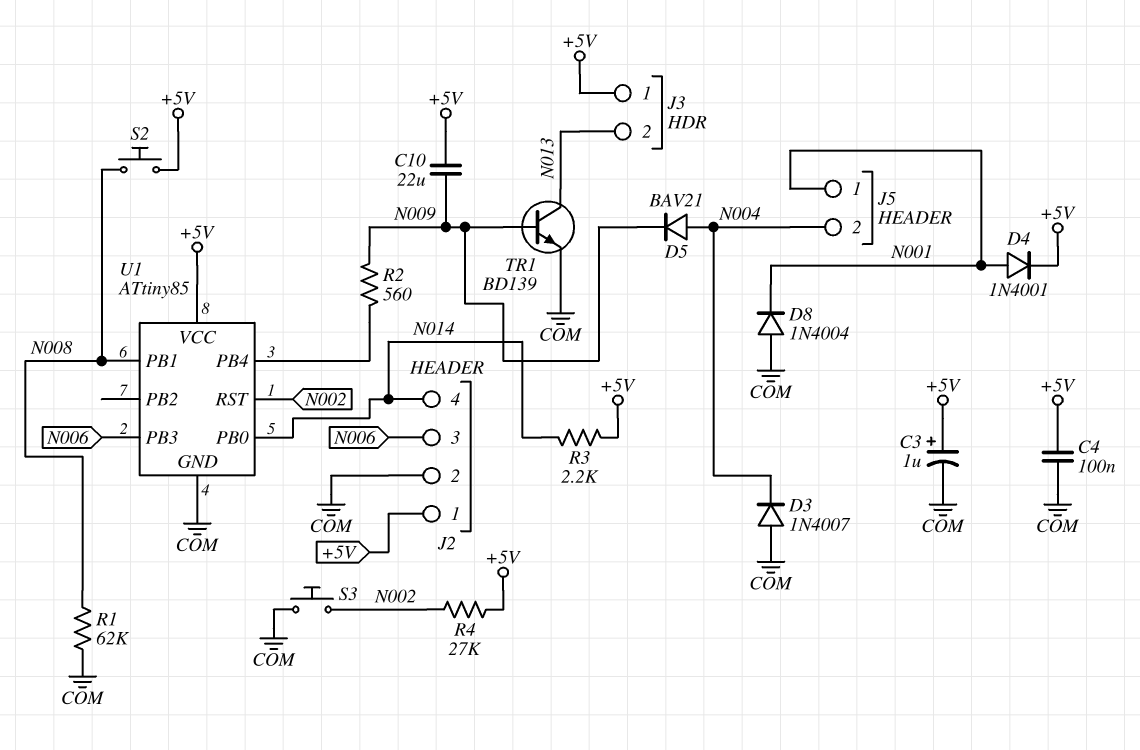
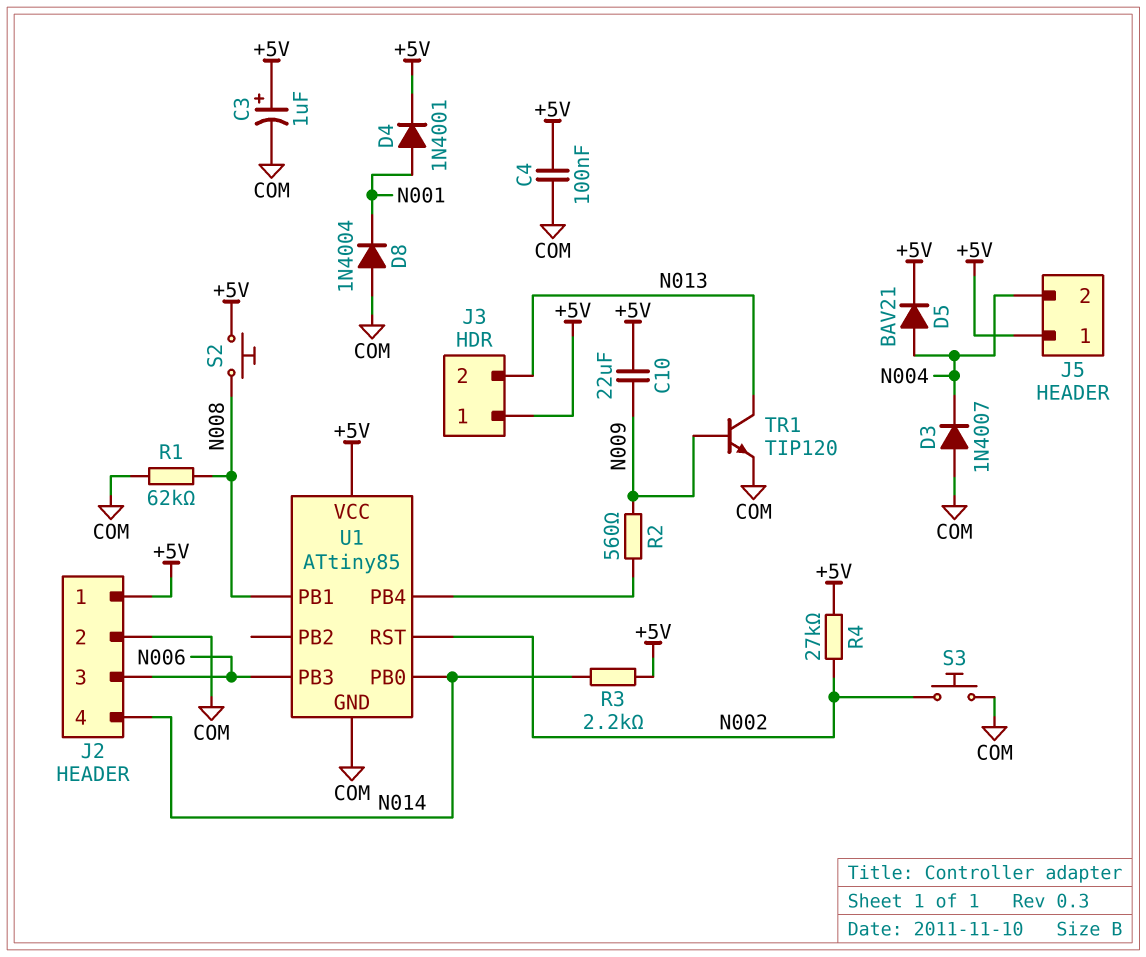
D5: diode BAV21 (A N004, K N009) -> diode BAV21 (A N004, K +5V)
J5 pin 1: N001 -> +5V
TR1: NPN BD139 (B N009, C N013, E COM) -> NPN TIP120 (B N009, C N013, E COM)

